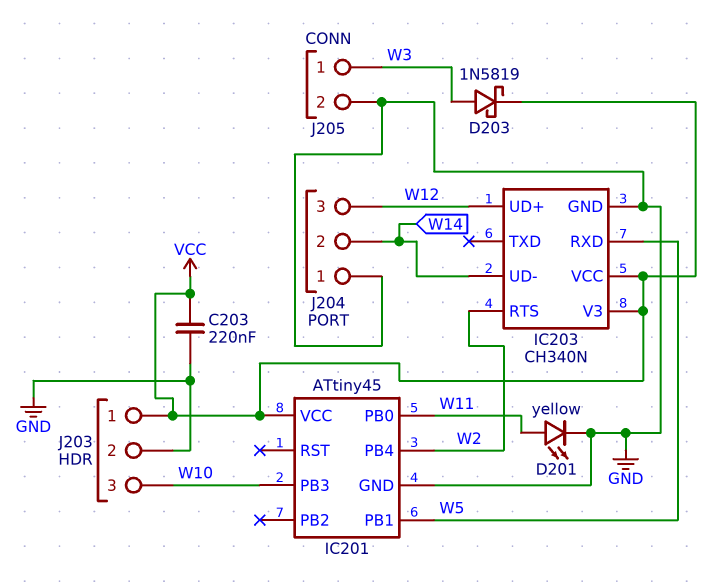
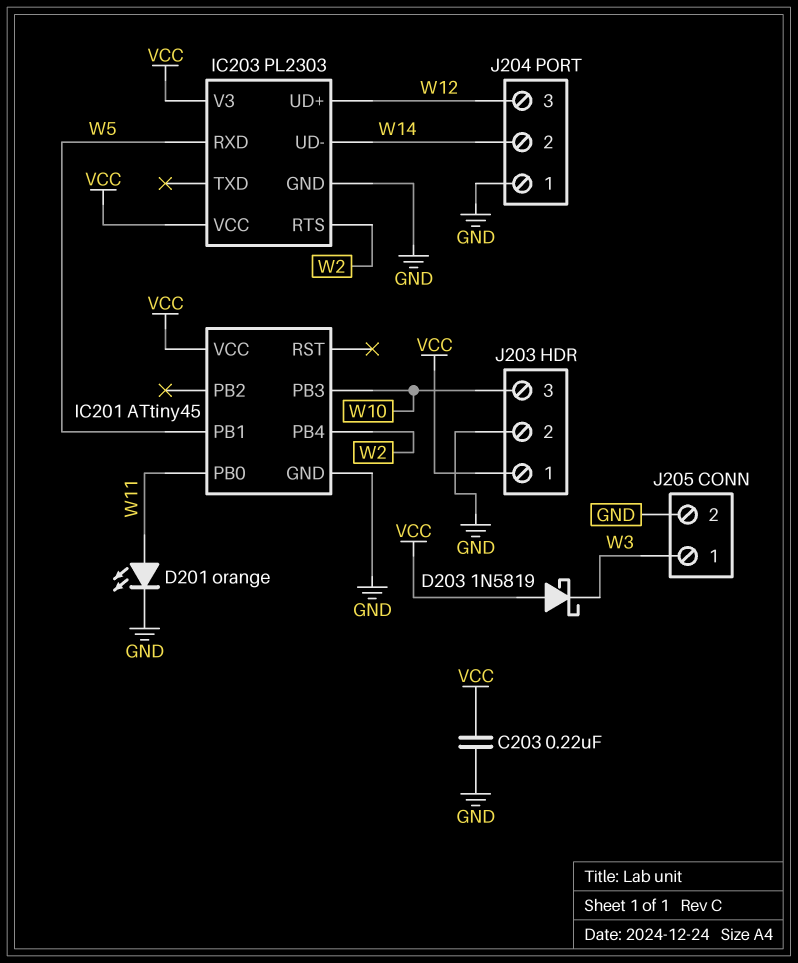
D201: LED yellow (A W11, K GND) -> LED orange (A W11, K GND)
D203: schottky 1N5819 (A W3, K VCC) -> schottky 1N5819 (A VCC, K W3)
IC203: CH340N -> PL2303

